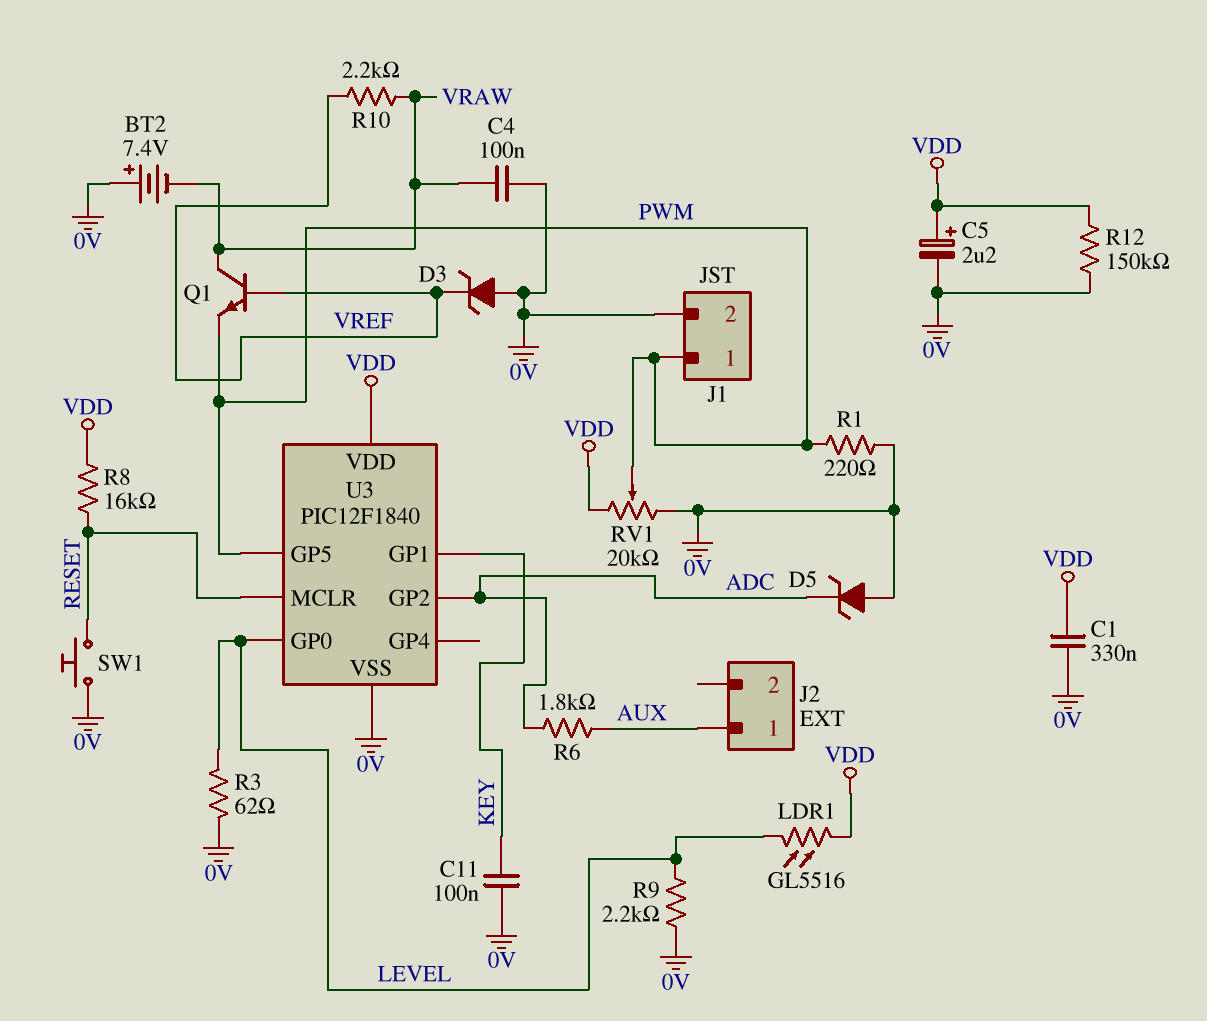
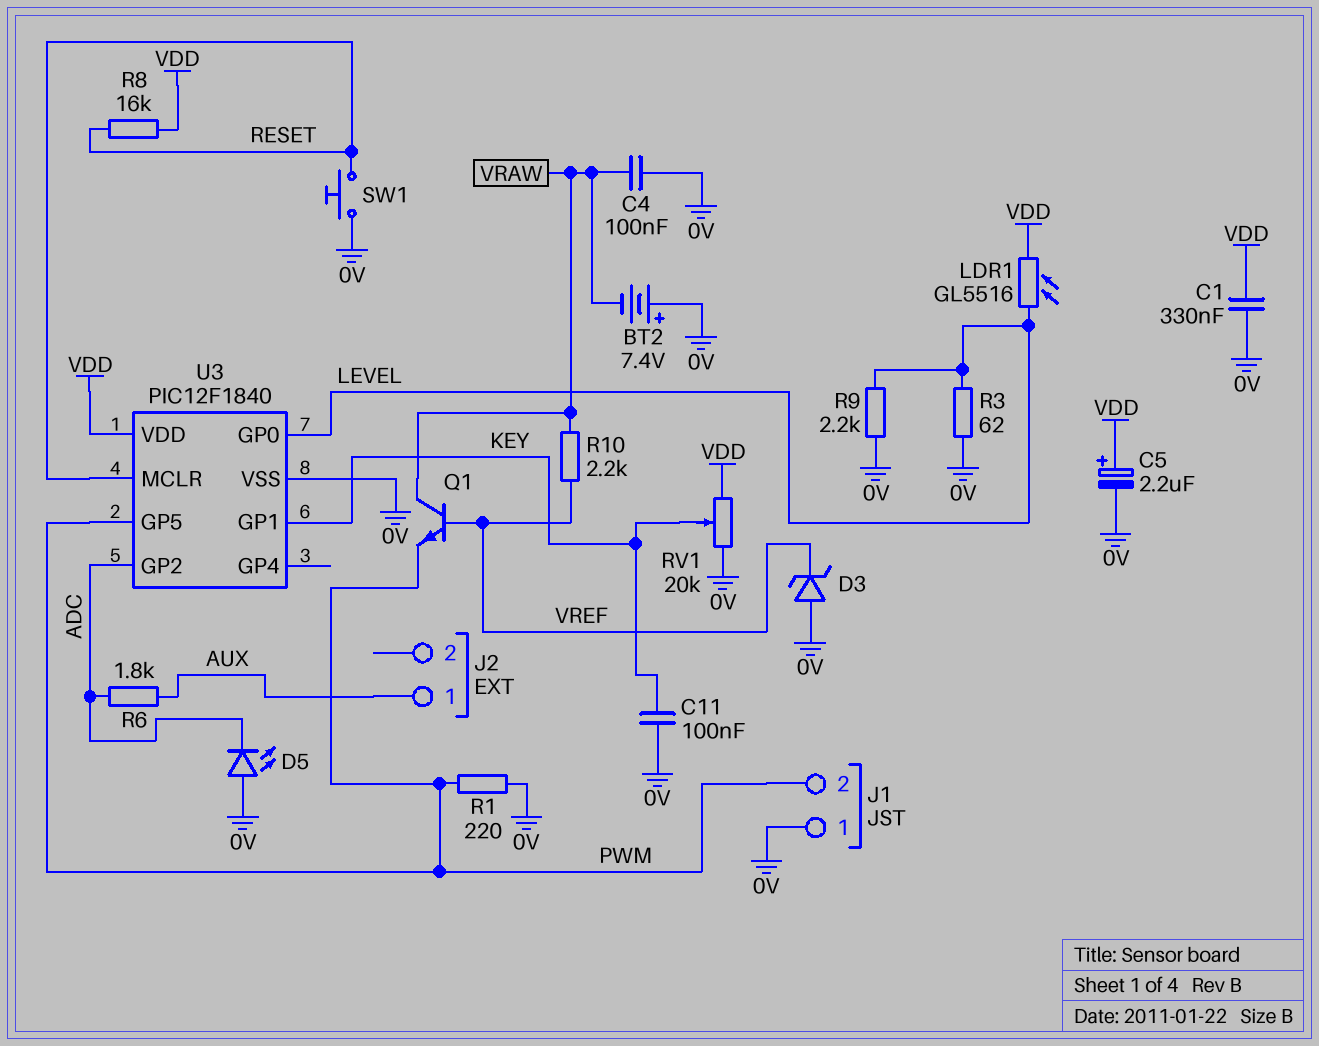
D5: zener (A 0V, K ADC) -> LED (A 0V, K ADC)
J1 pin 1: PWM -> 0V
J1 pin 2: 0V -> PWM
R12: 150k (0V, VDD) -> none
RV1: 20k (0V, VDD, wiper PWM) -> 20k (0V, VDD, wiper KEY)

